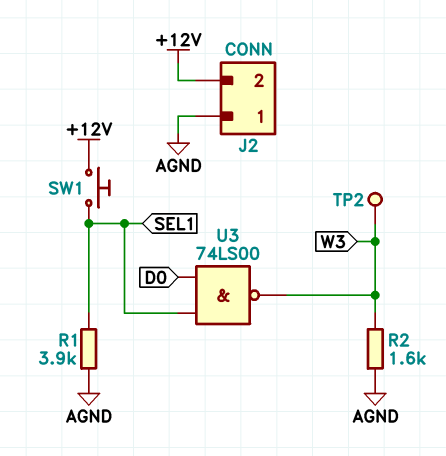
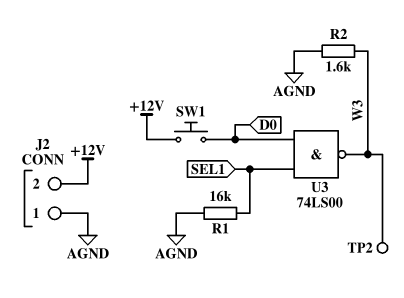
R1: 3.9k (AGND, SEL1) -> 16k (AGND, SEL1)
SW1: button (+12V, SEL1) -> button (+12V, D0)

